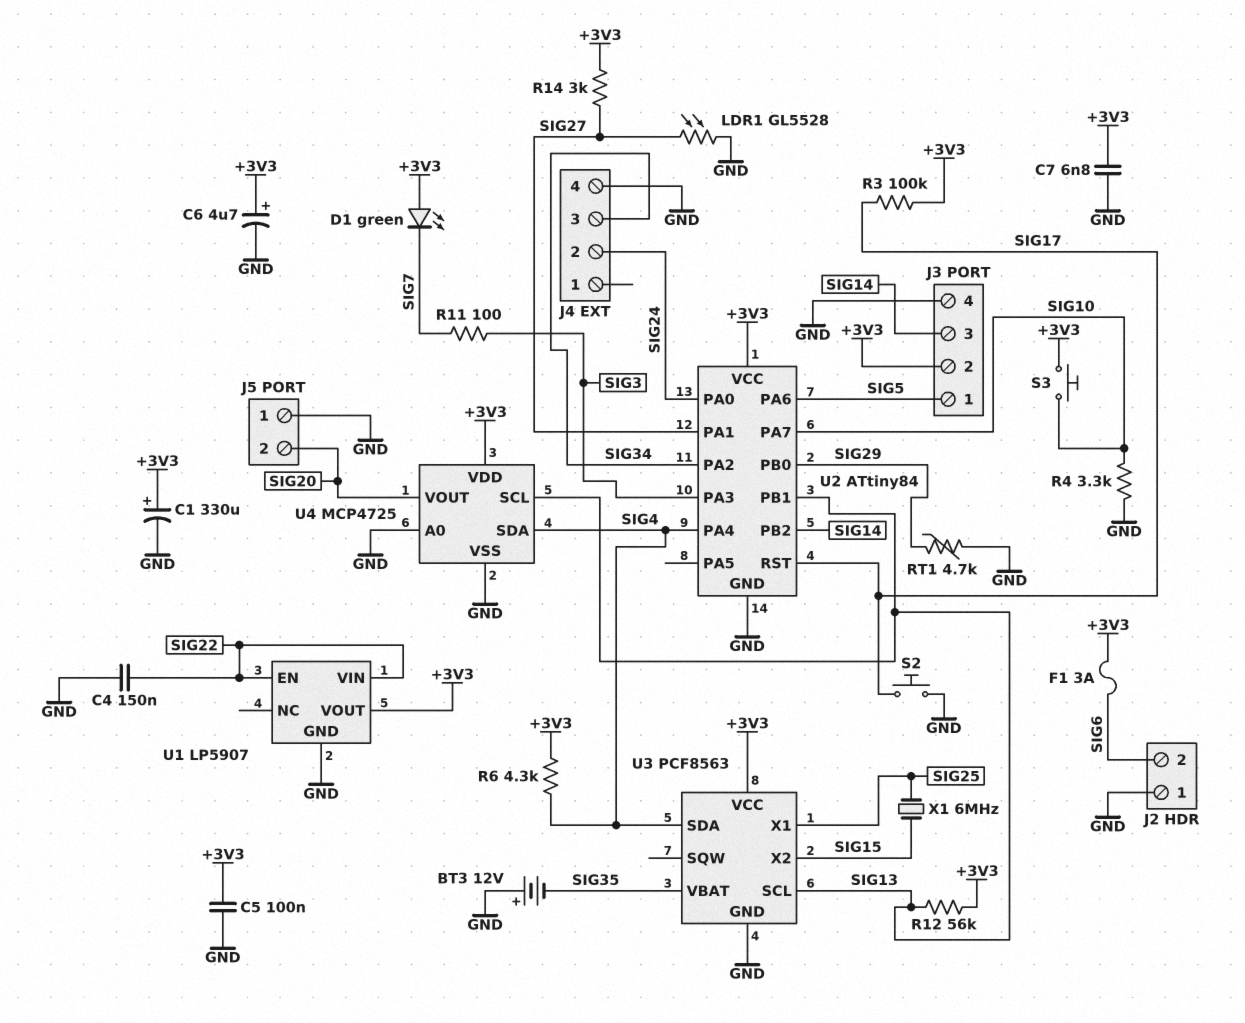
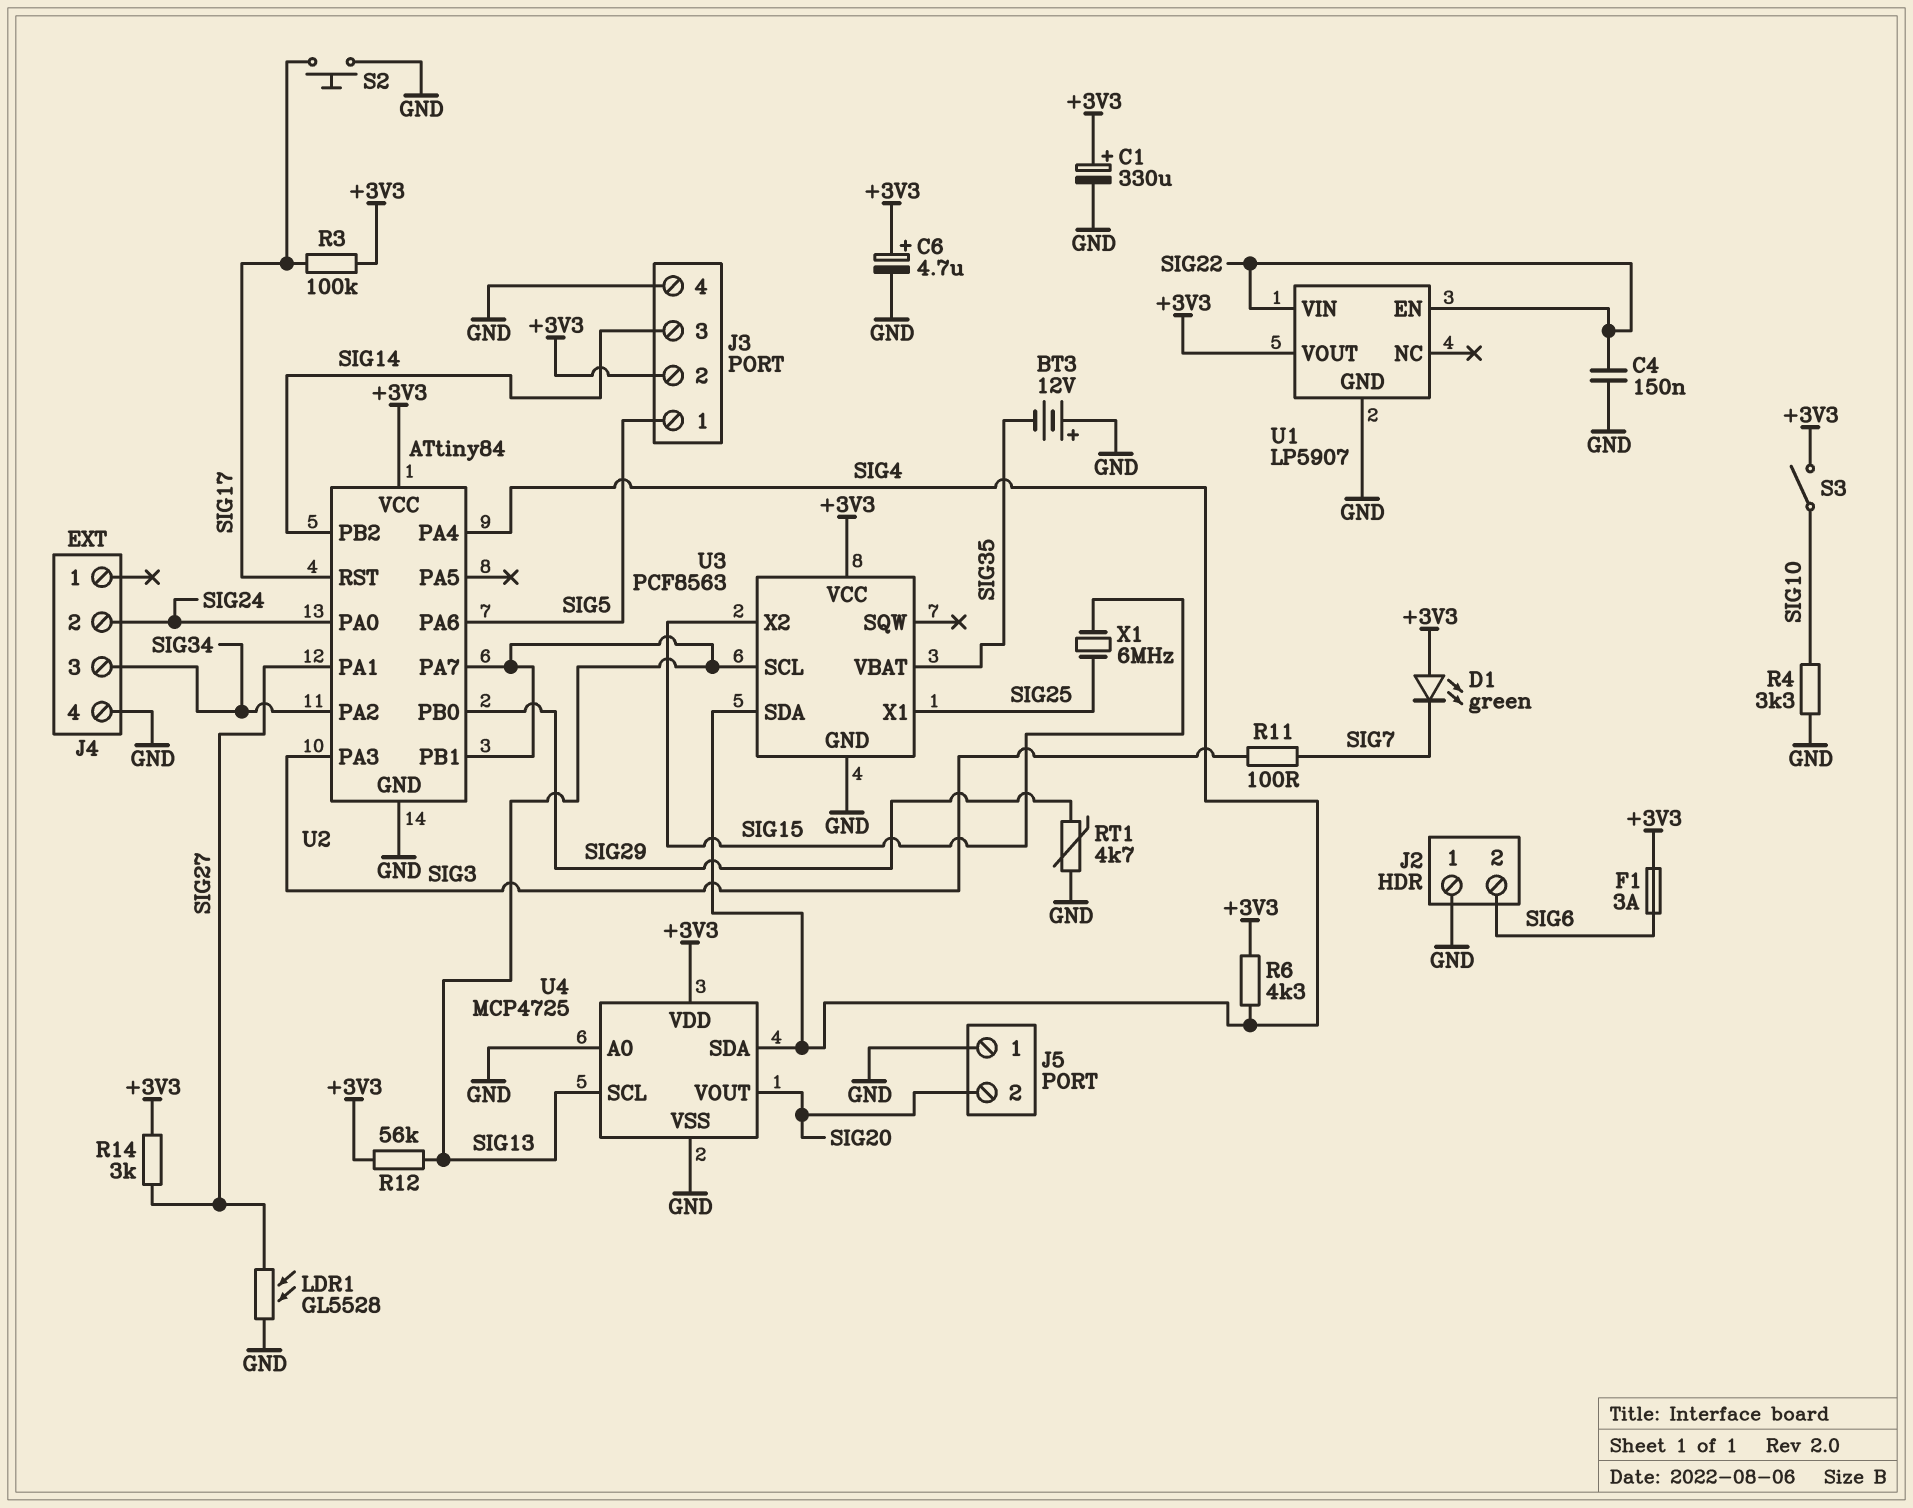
C5: 100nF (+3V3, GND) -> none
C7: 6.8nF (+3V3, GND) -> none
S3: button (+3V3, SIG10) -> switch (+3V3, SIG10)
U2 pin PA7: SIG10 -> SIG13

